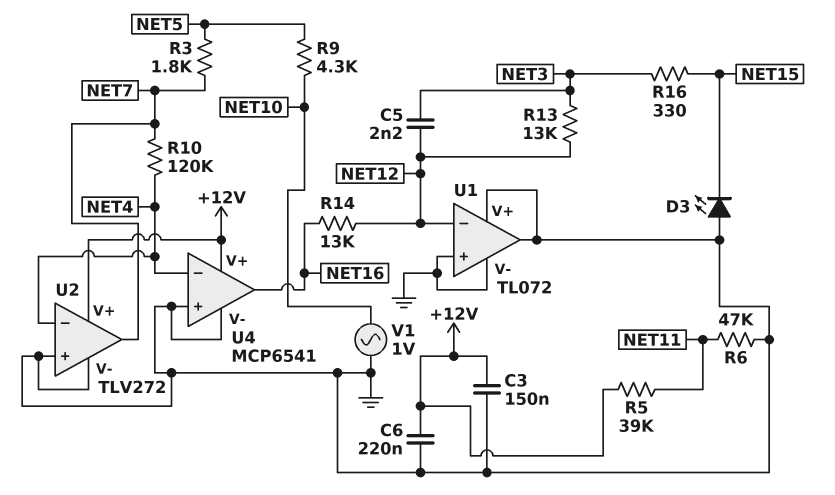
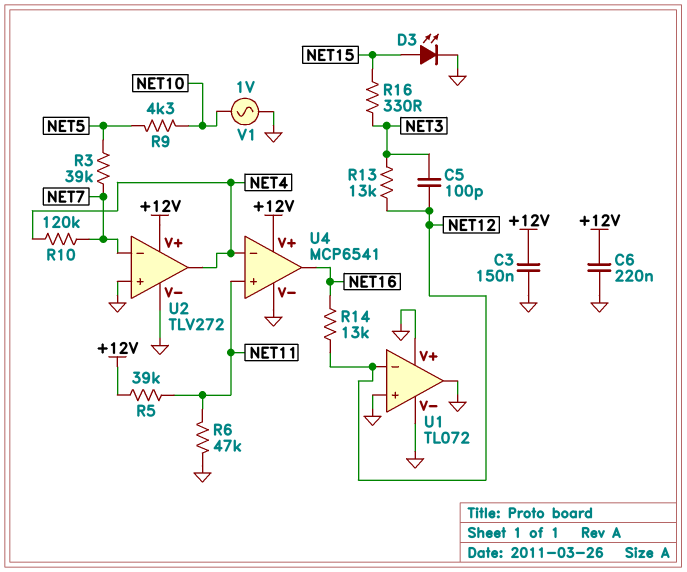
C5: 2.2nF (NET3, NET12) -> 100pF (NET3, NET12)
D3: LED (A GND, K NET15) -> LED (A NET15, K GND)
R3: 1.8k (NET5, NET7) -> 39k (NET5, NET7)
U2 pin in-: NET4 -> NET7
U2 pin out: NET7 -> NET4
U4 pin in+: GND -> NET11

